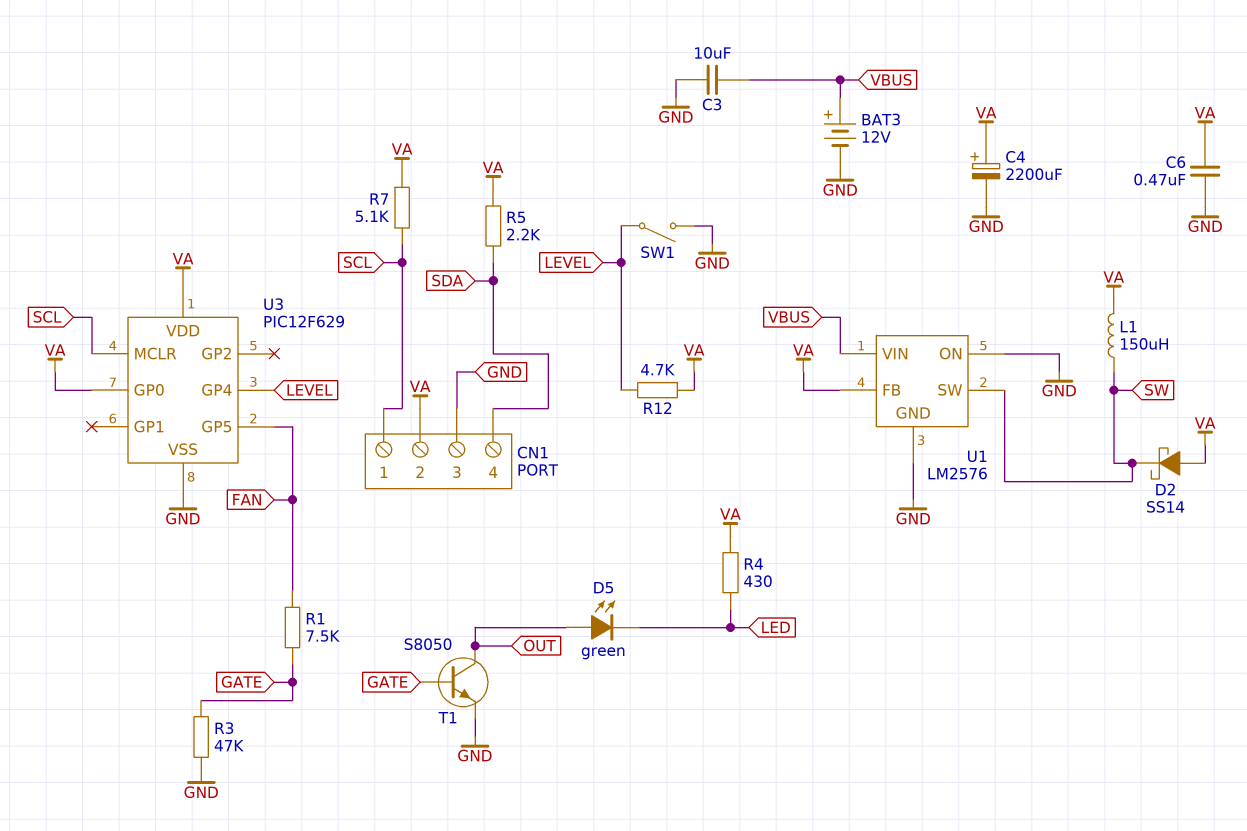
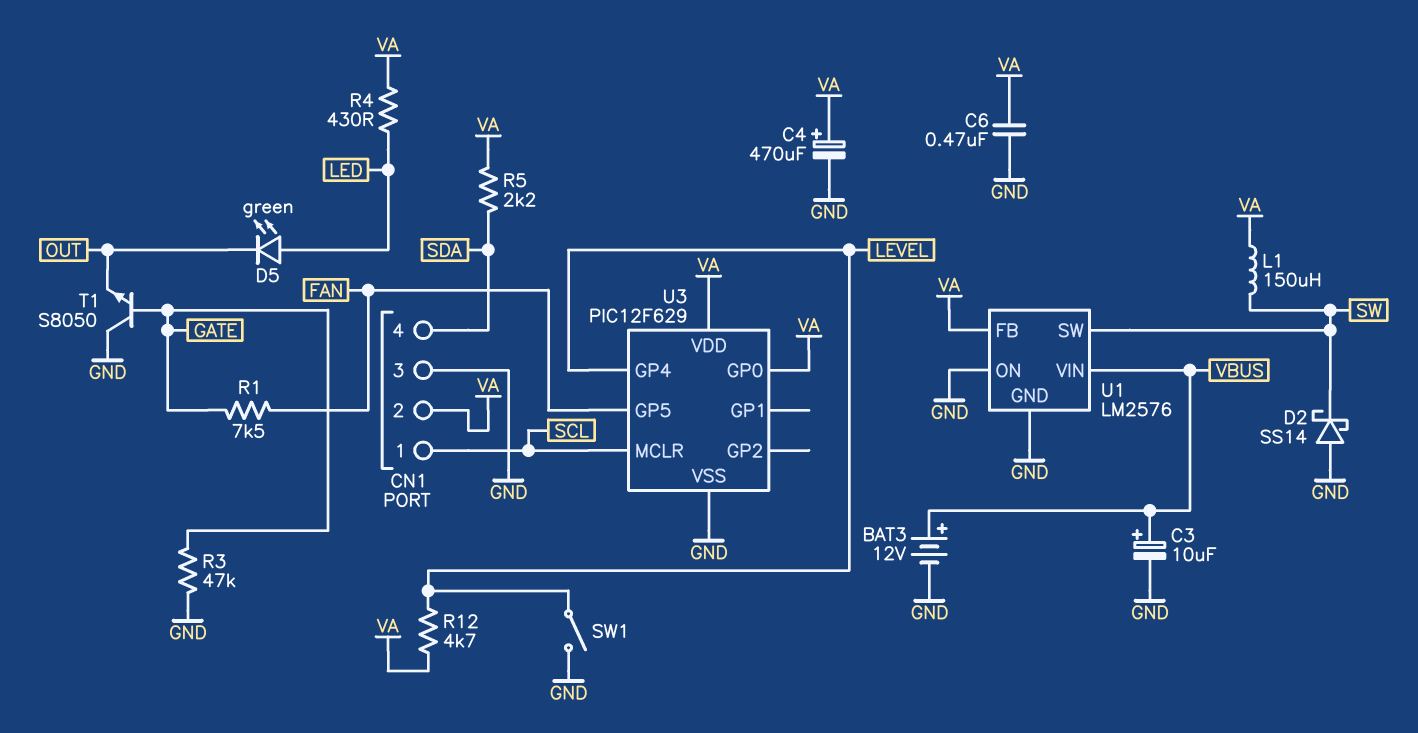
C3: 10uF (GND, VBUS) -> 10uF (plus VBUS, minus GND)
C4: 2200uF (plus VA, minus GND) -> 470uF (plus VA, minus GND)
D2: schottky SS14 (A VA, K SW) -> schottky SS14 (A GND, K SW)
D5: LED green (A OUT, K LED) -> LED green (A LED, K OUT)
R7: 5.1k (SCL, VA) -> none
T1: NPN S8050 (B GATE, C OUT, E GND) -> NPN S8050 (B GATE, C GND, E OUT)

